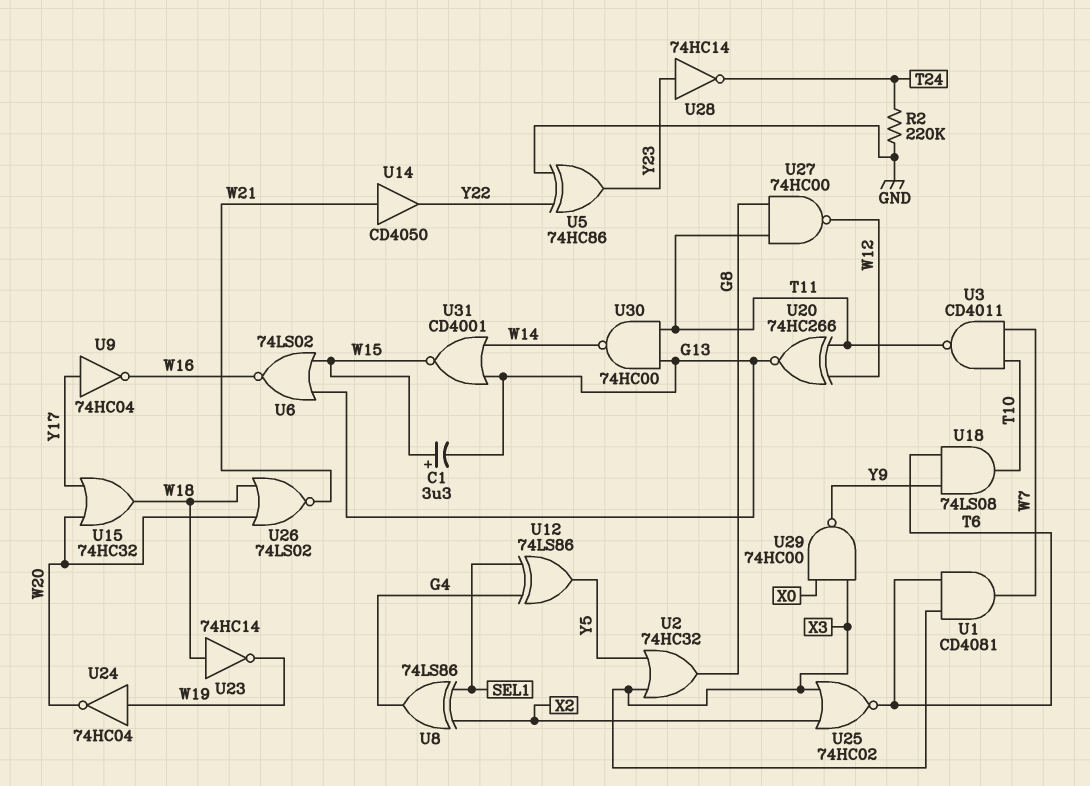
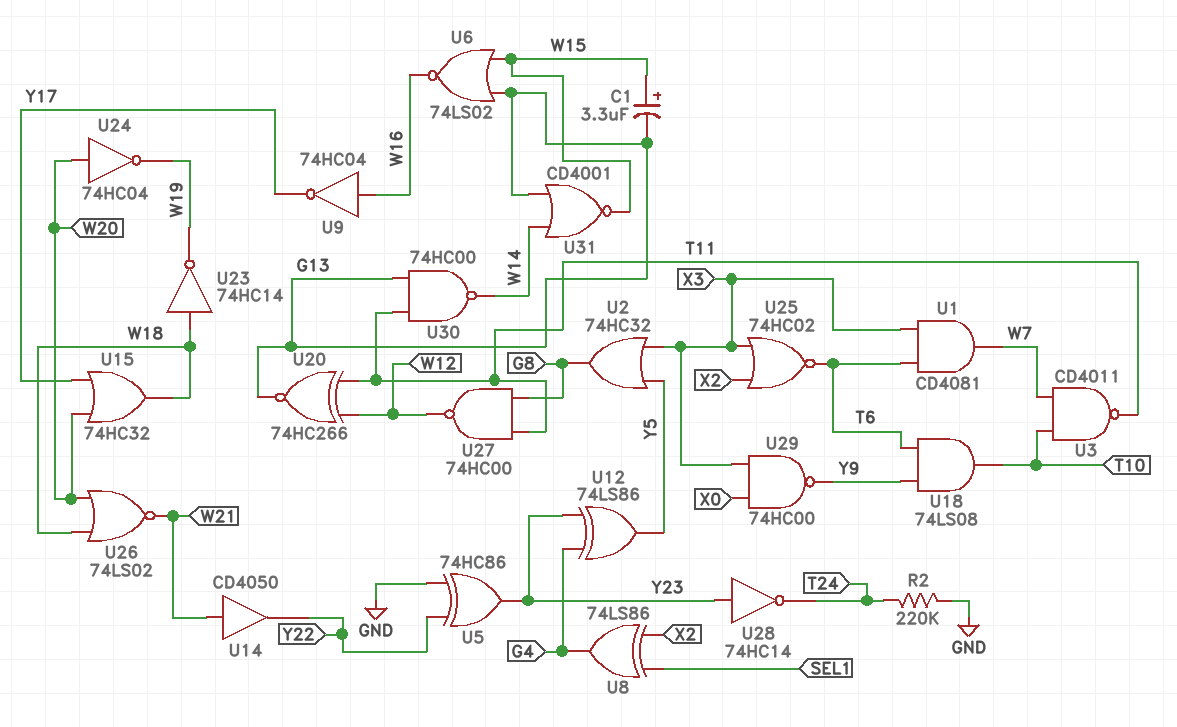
U9: NOT 74HC04 (in Y17, out W16) -> NOT 74HC04 (in W16, out Y17)
U12: XOR 74LS86 (in G4, in SEL1, out Y5) -> XOR 74LS86 (in G4, in Y23, out Y5)
U24: NOT 74HC04 (in W19, out W20) -> NOT 74HC04 (in W20, out W19)

